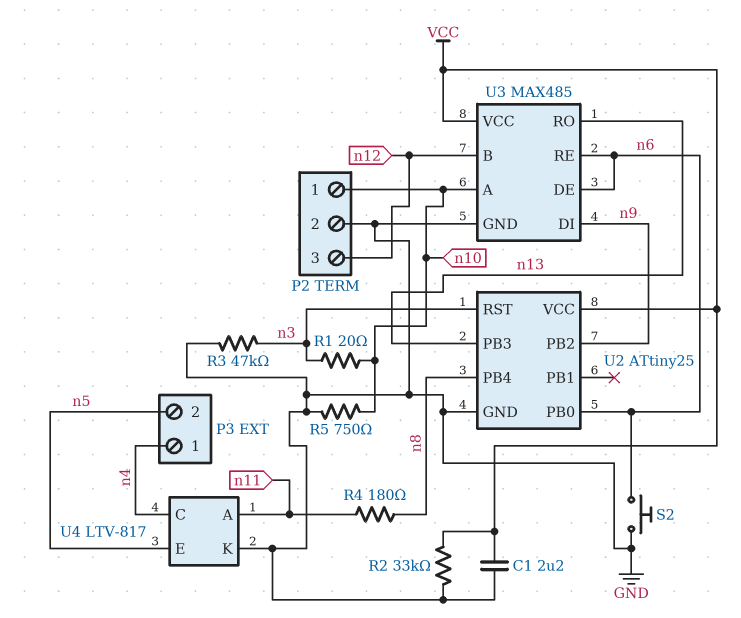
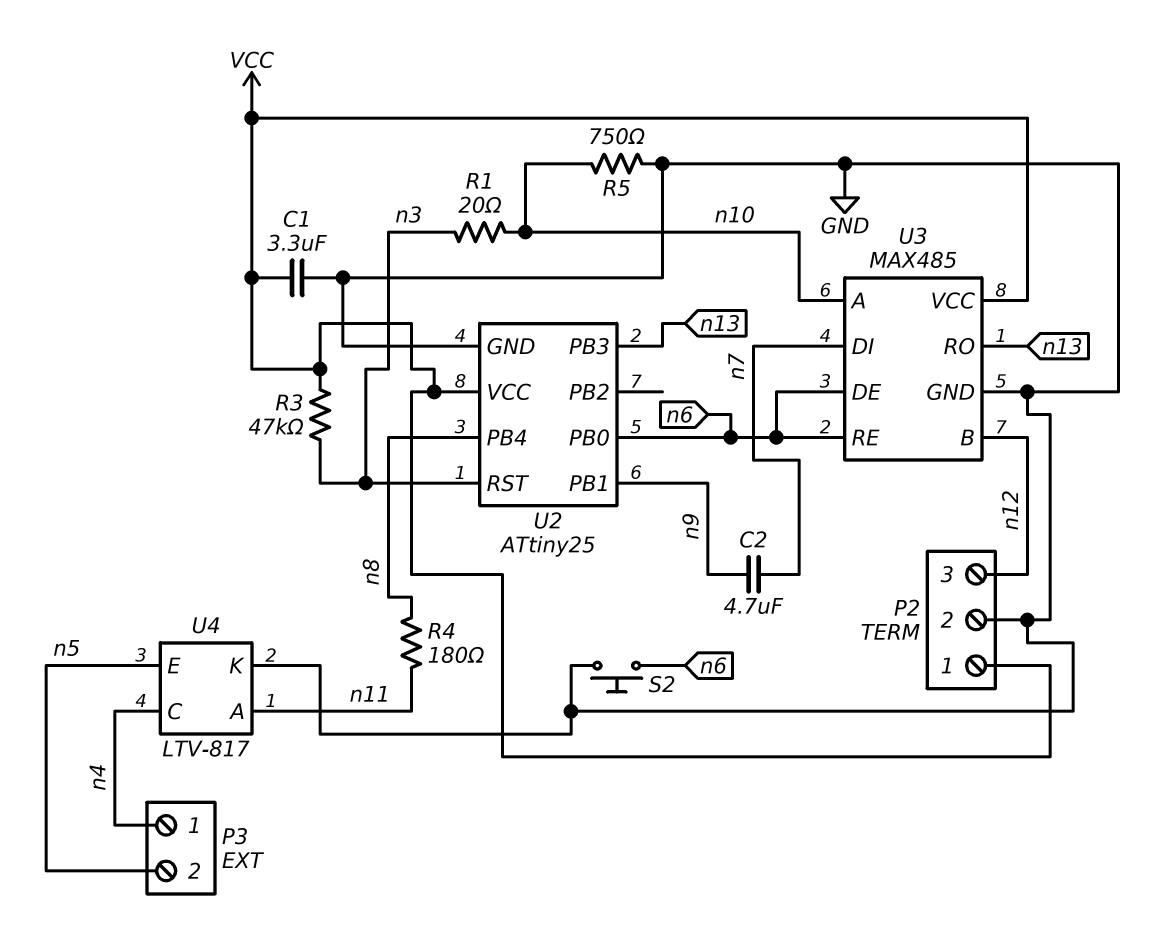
C1: 2.2uF (GND, VCC) -> 3.3uF (GND, VCC)
C2: none -> 4.7uF (n7, n9)
P2 pin 1: n10 -> VCC
R2: 33k (GND, VCC) -> none
R3: 47k (GND, n3) -> 47k (VCC, n3)
U2 pin PB1: none -> n9
U2 pin PB2: n9 -> none
U3 pin DI: n9 -> n7

